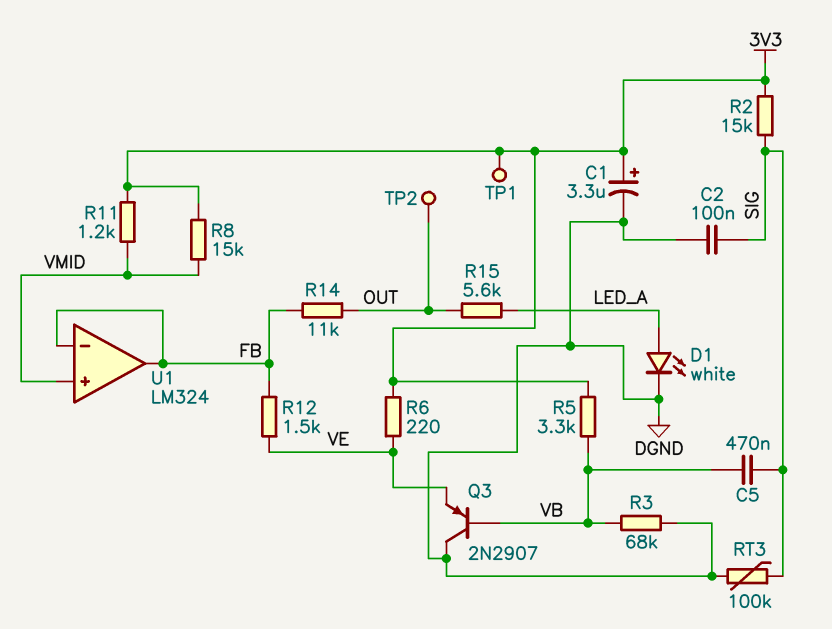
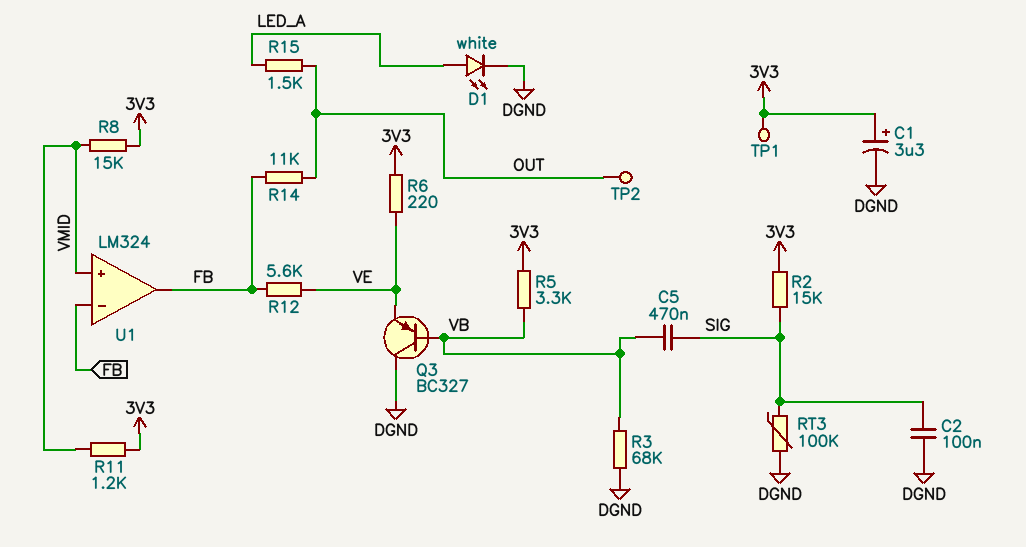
Q3: PNP 2N2907 (B VB, C DGND, E VE) -> PNP BC327 (B VB, C DGND, E VE)
R12: 1.5k (FB, VE) -> 5.6k (FB, VE)
R15: 5.6k (LED_A, OUT) -> 1.5k (LED_A, OUT)

